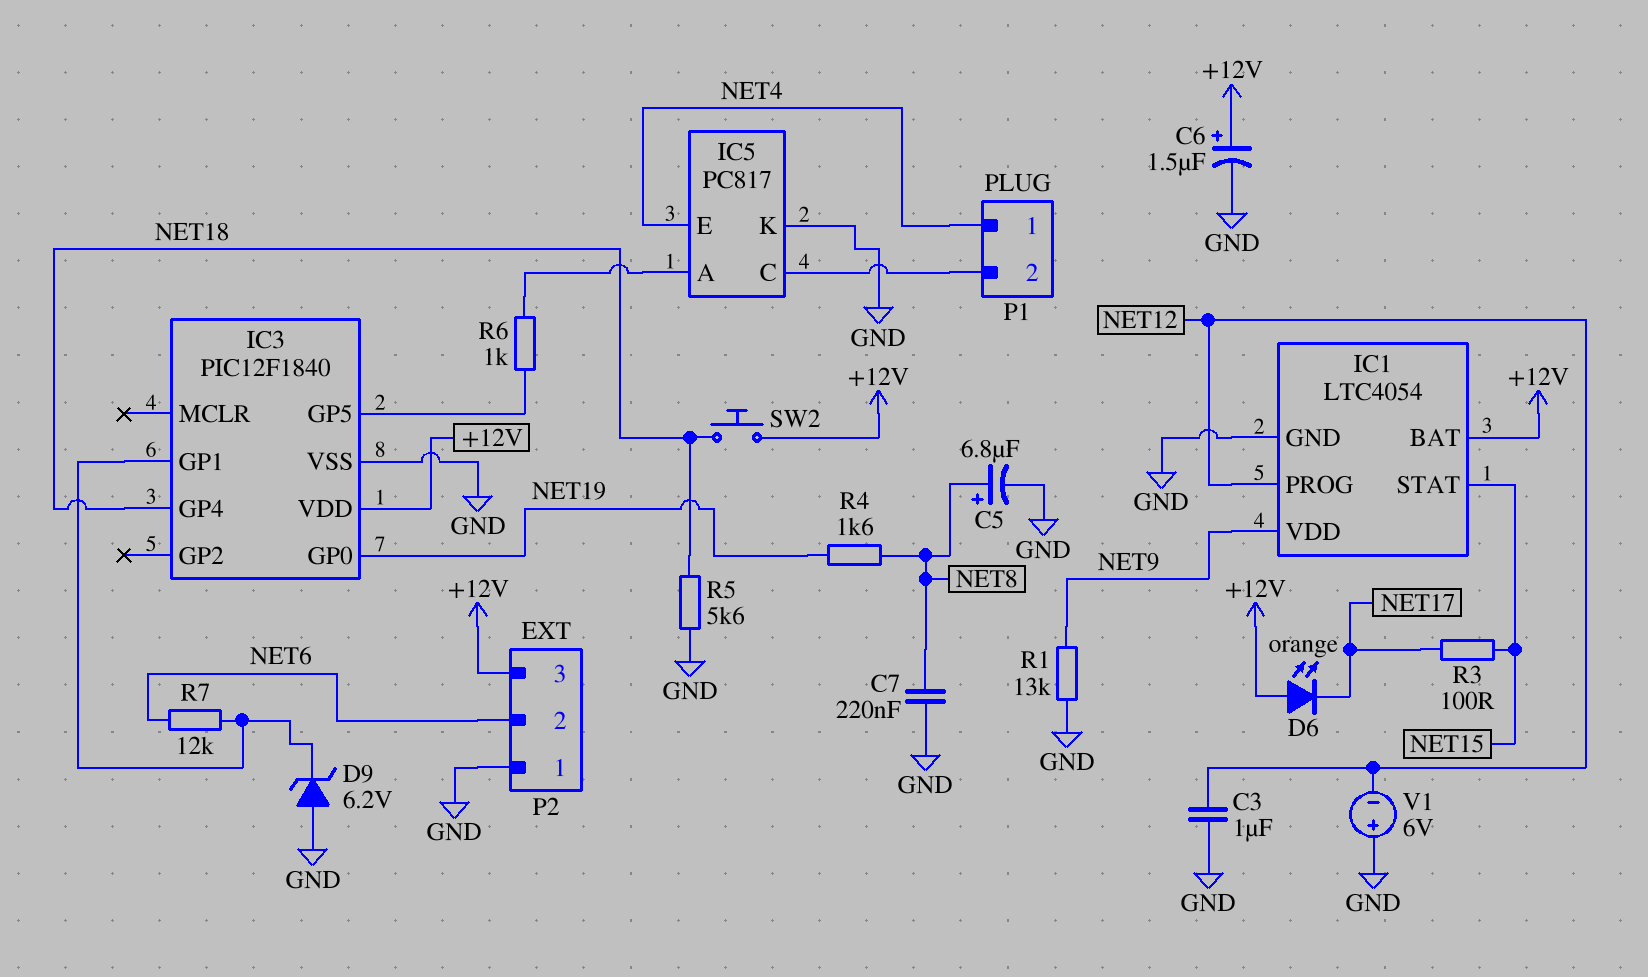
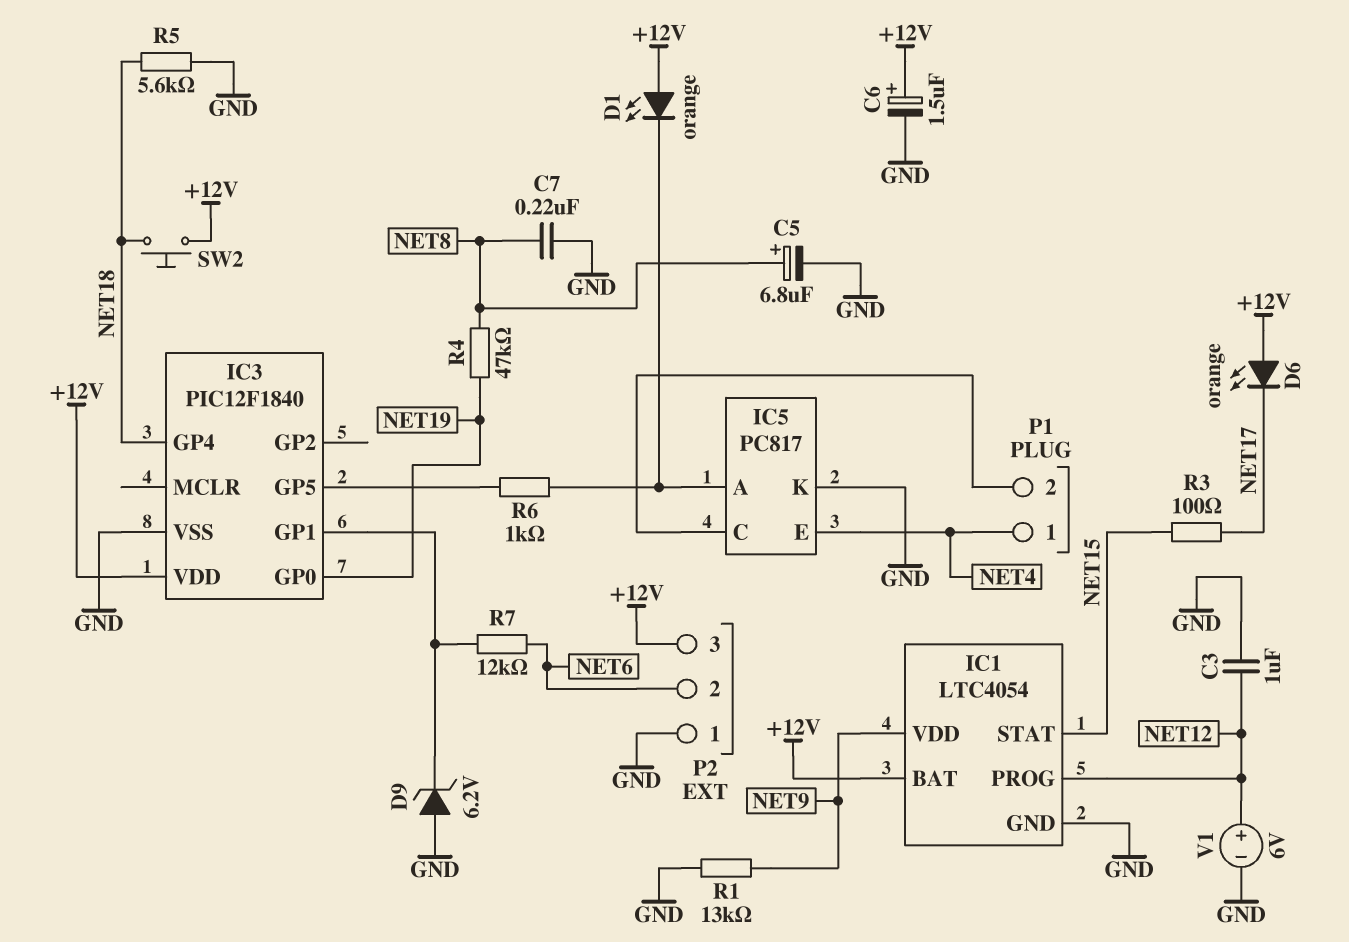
D1: none -> LED orange (A +12V, K IC5/A)
R4: 1.6k (NET8, NET19) -> 47k (NET8, NET19)
V1: 6V (plus GND, minus NET12) -> 6V (plus NET12, minus GND)

